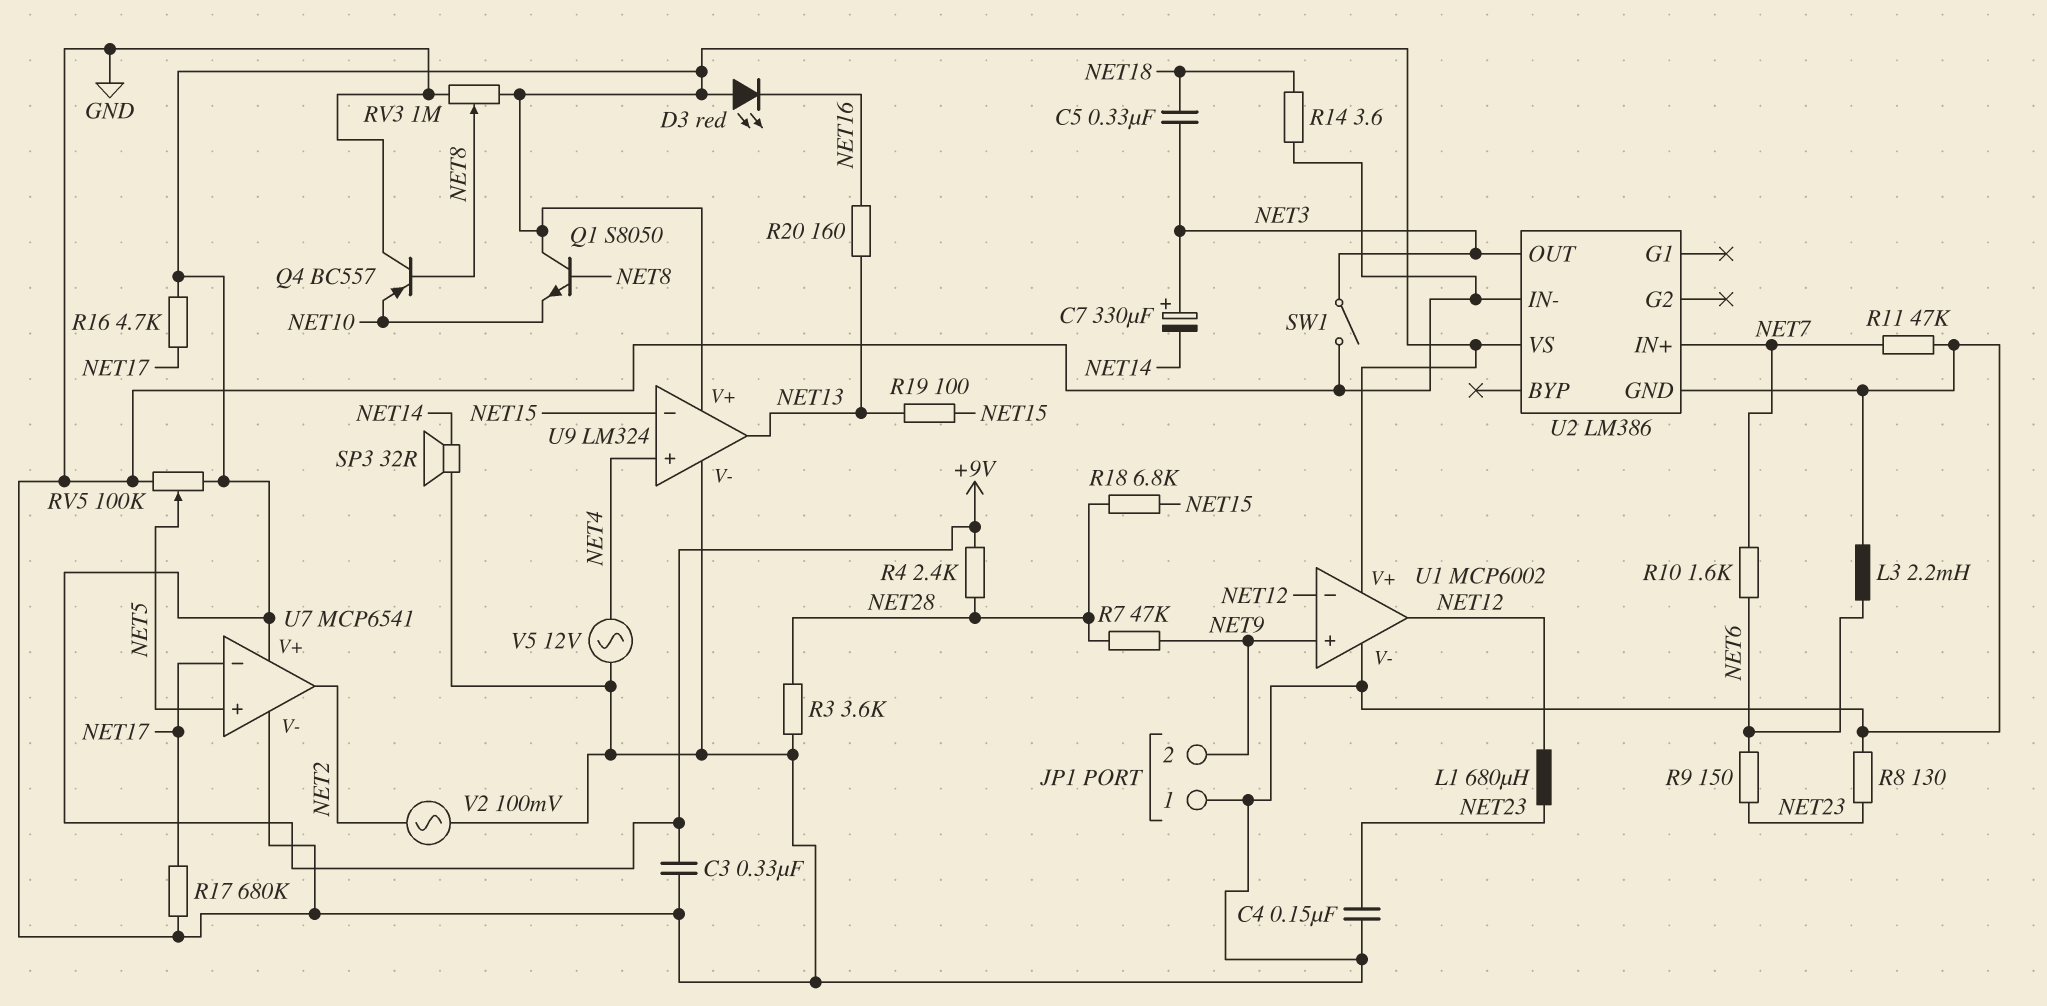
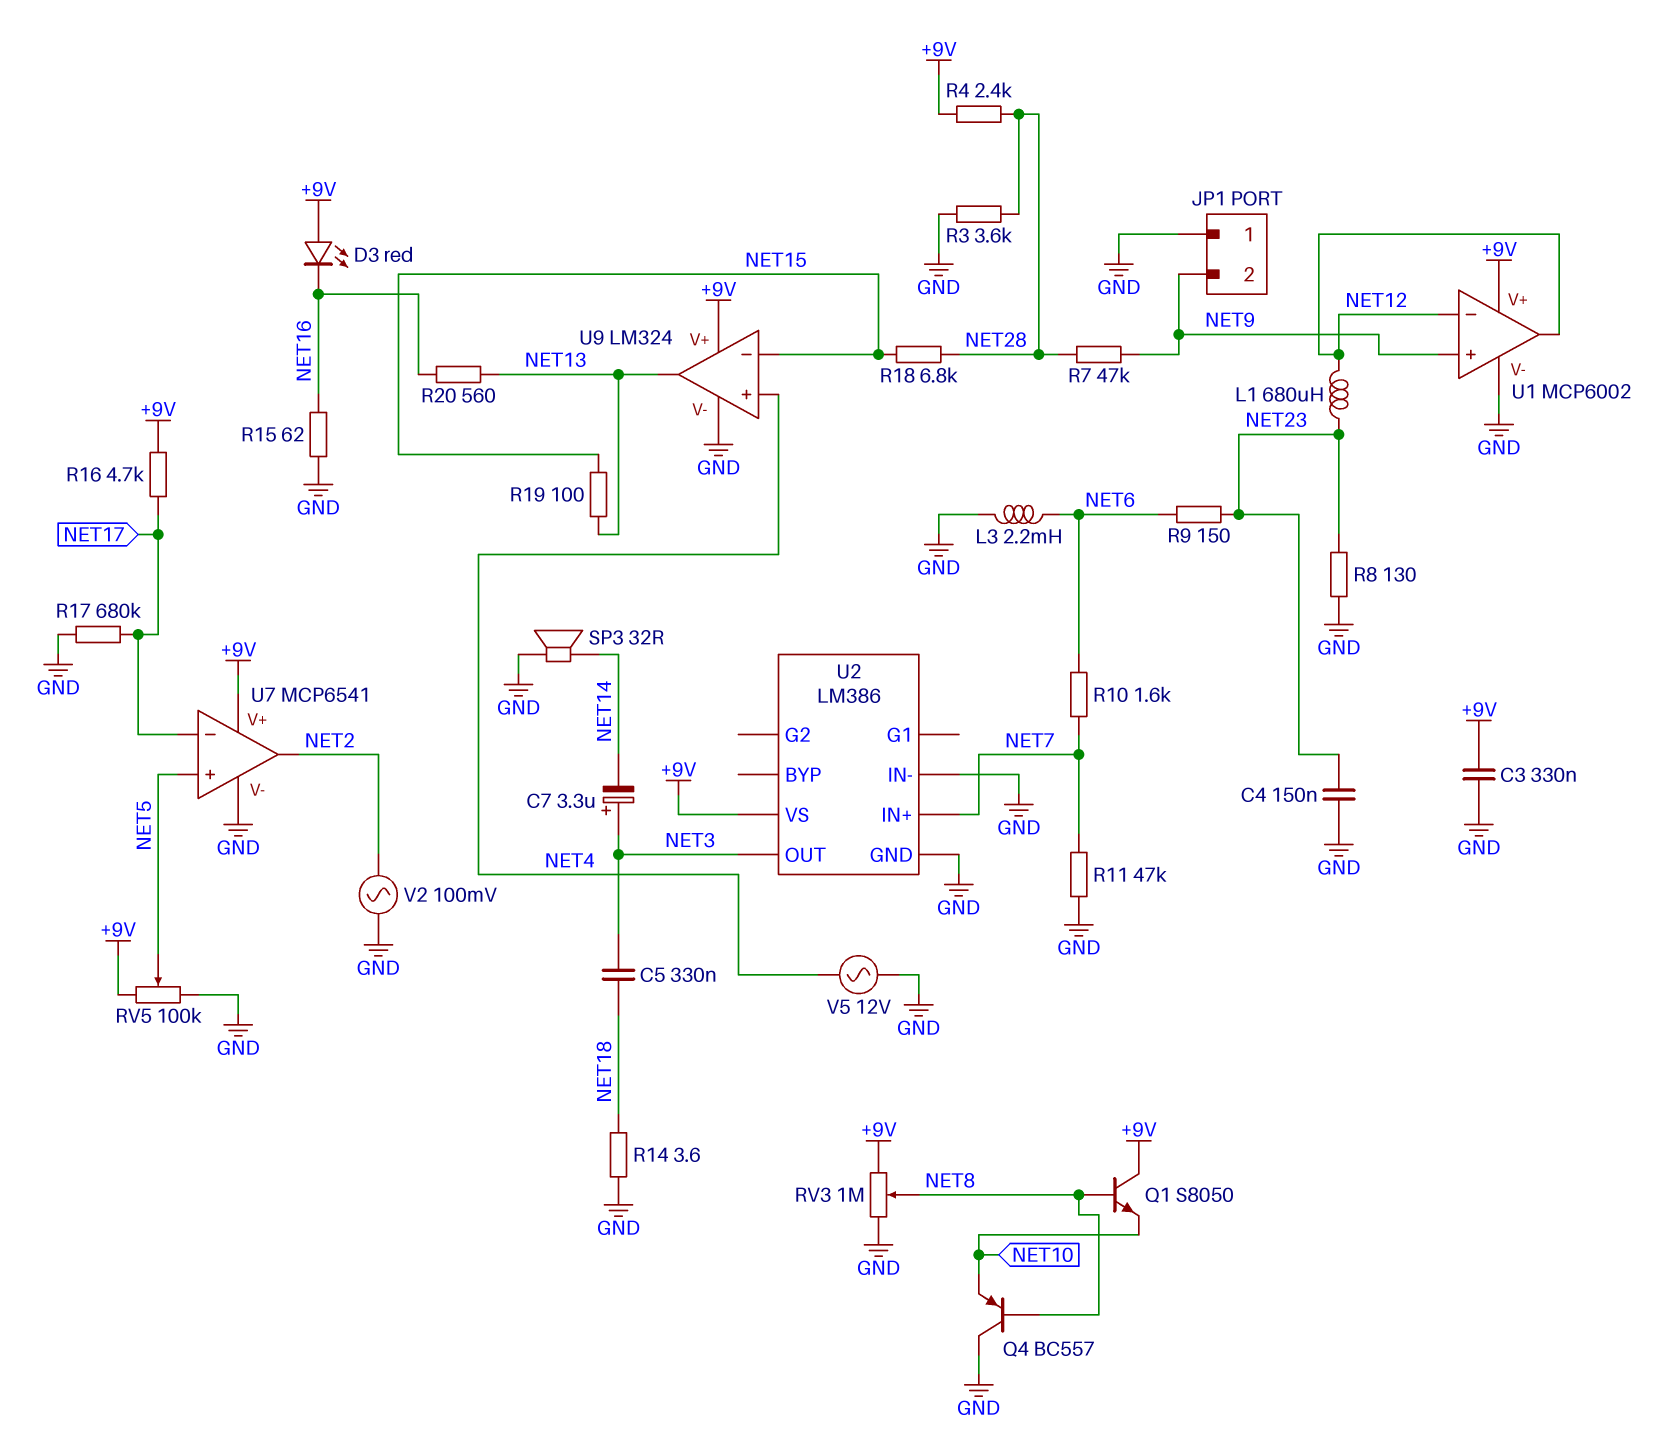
C7: 330uF (plus NET3, minus NET14) -> 3.3uF (plus NET3, minus NET14)
R15: none -> 62 (GND, NET16)
R20: 160 (NET13, NET16) -> 560 (NET13, NET16)
SW1: switch (GND, NET3) -> none

